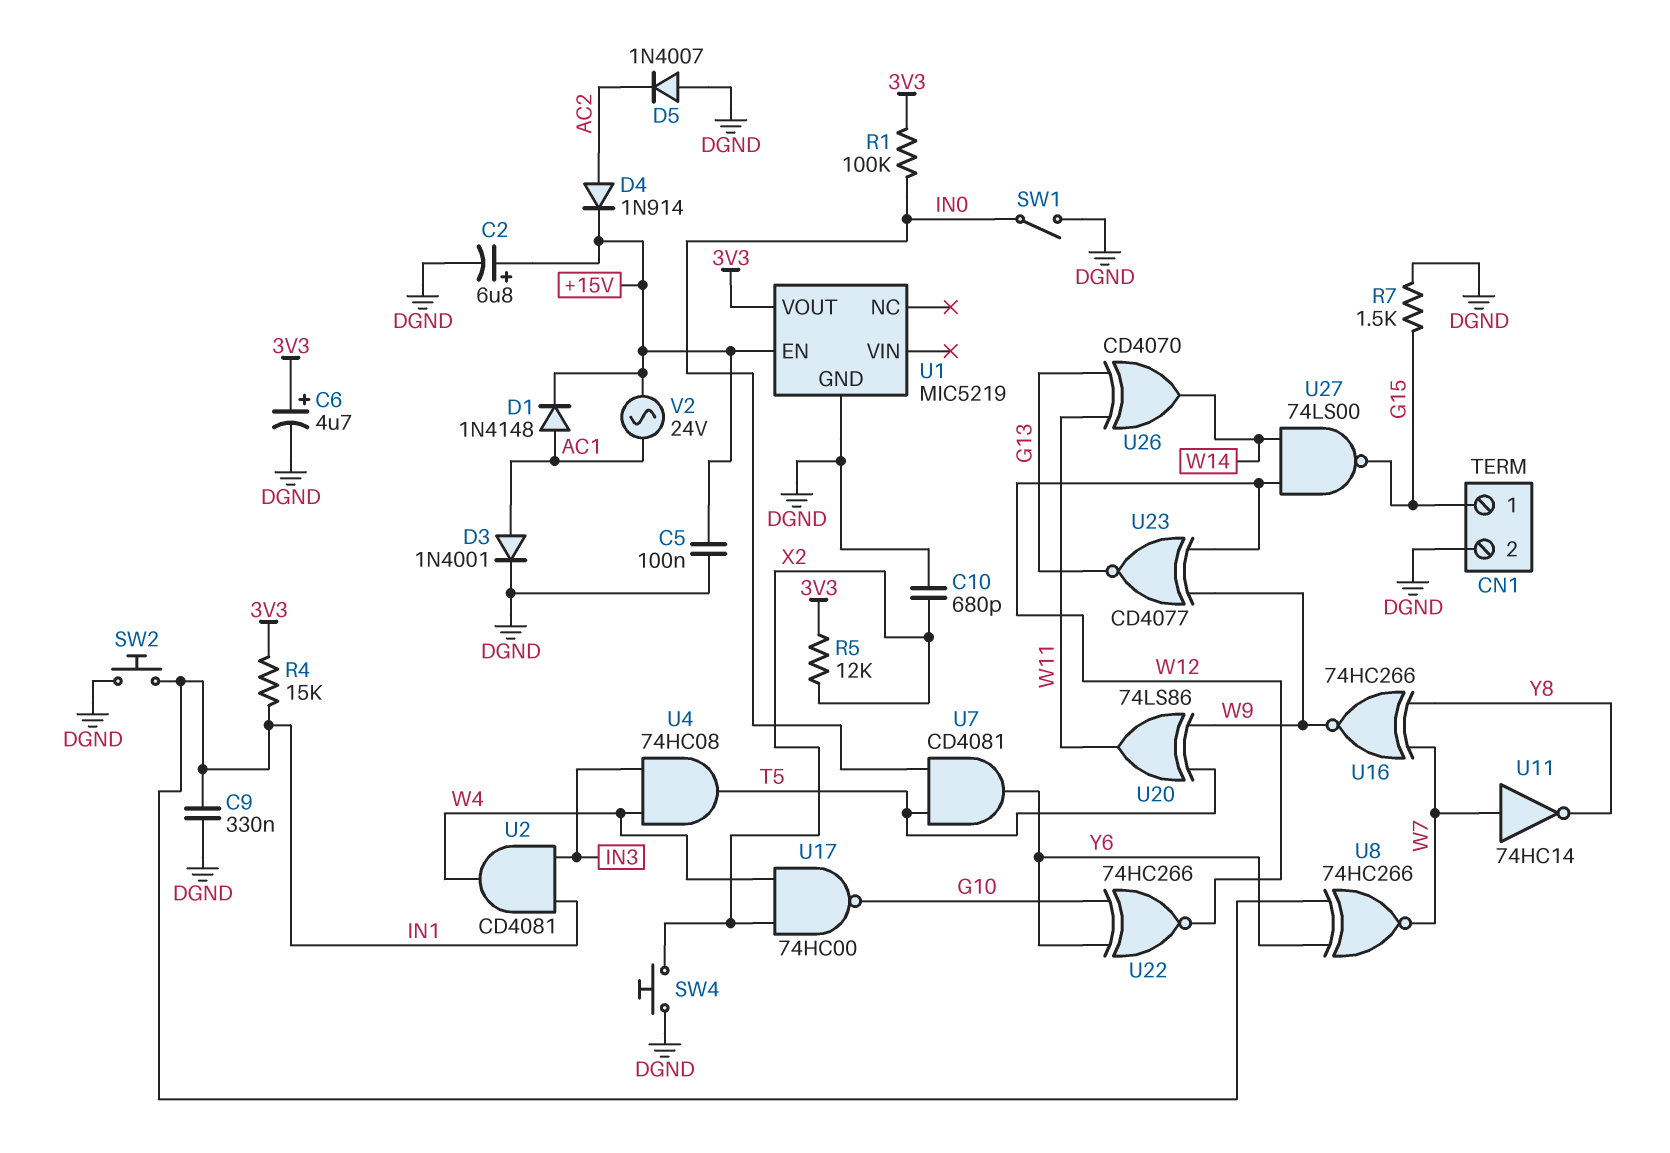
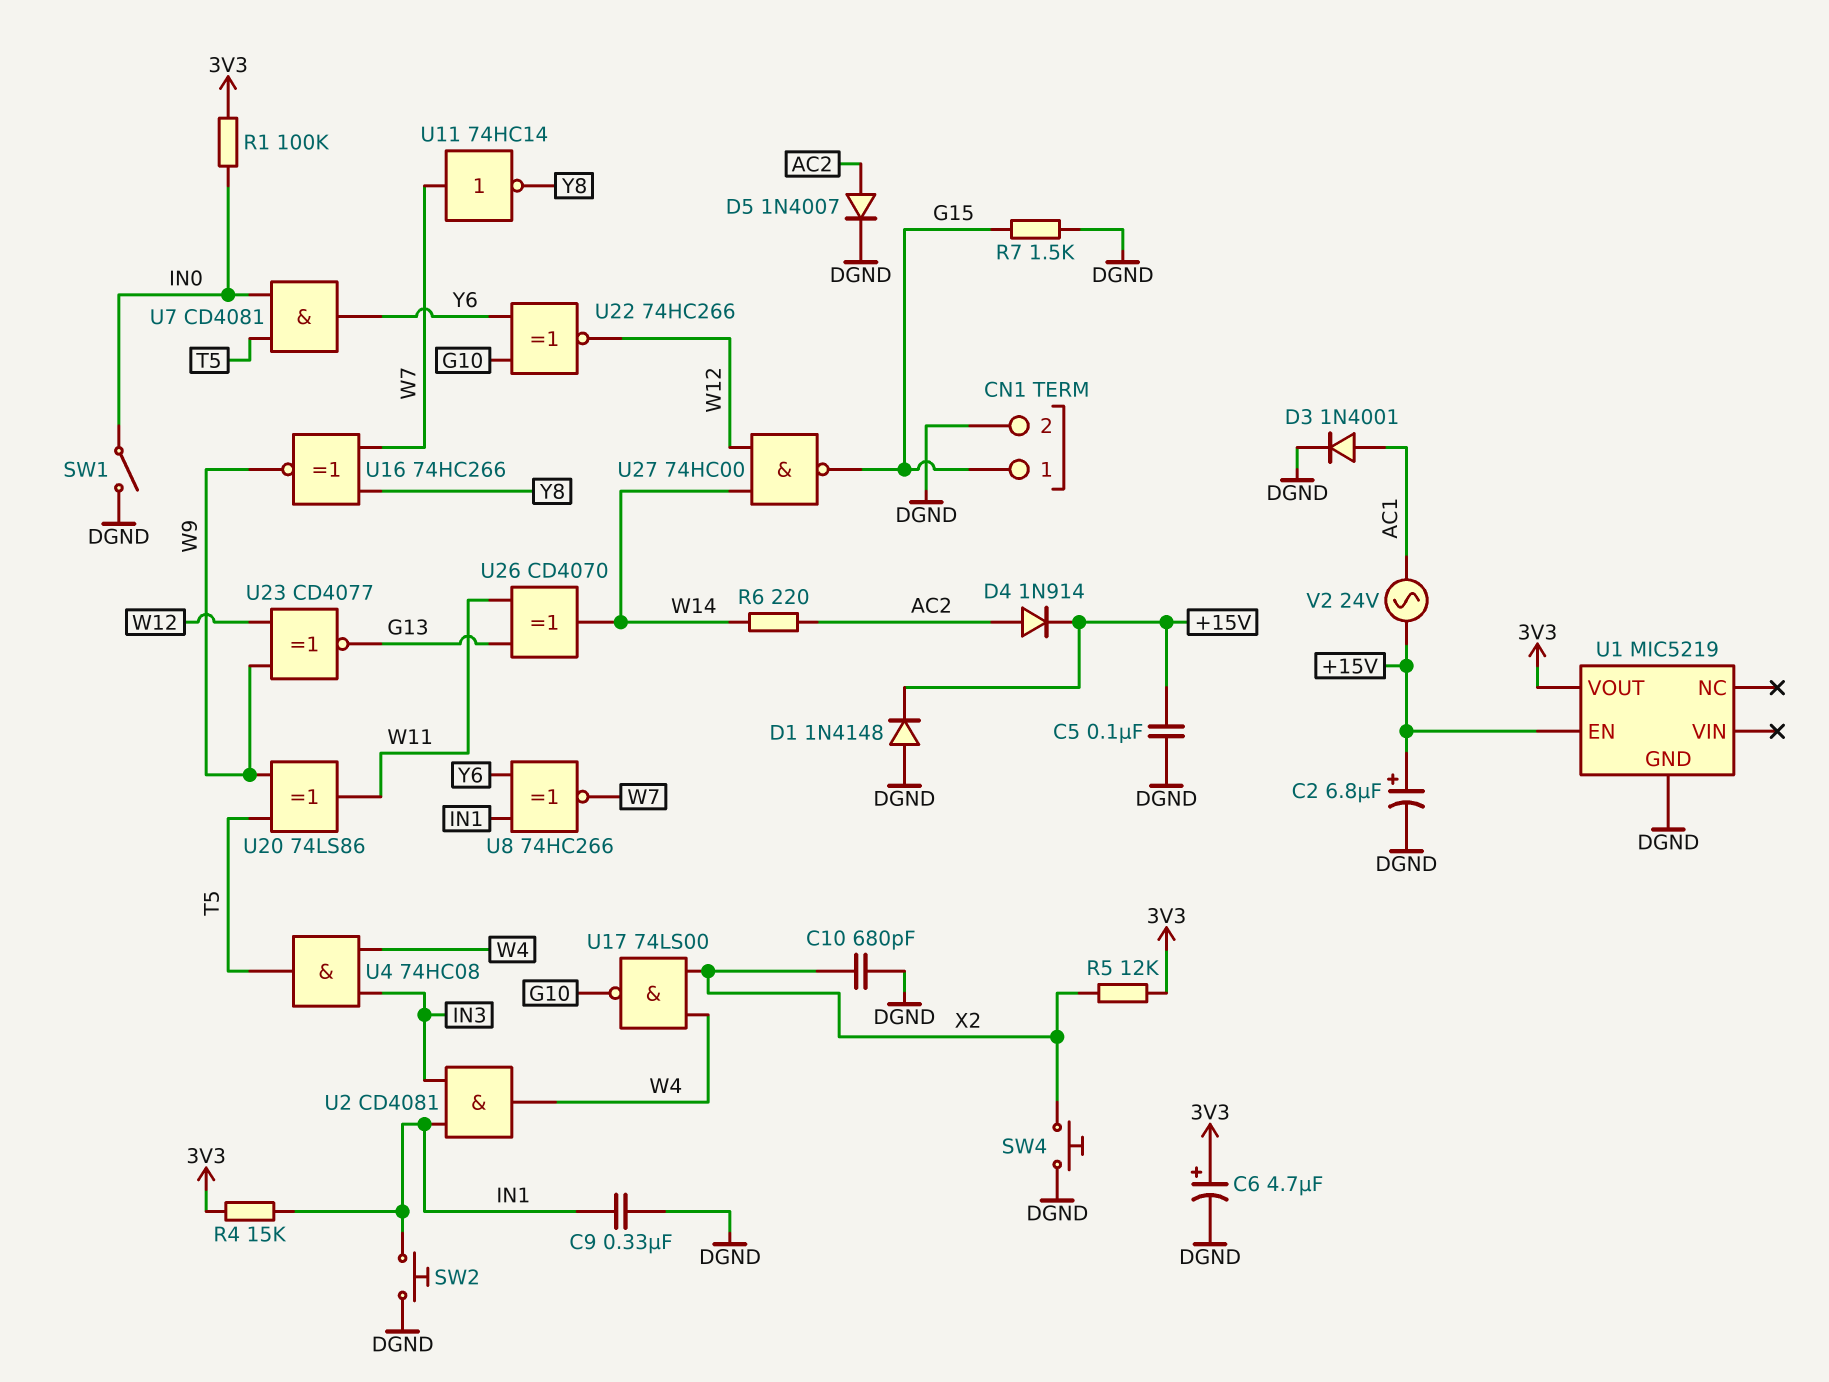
D1: diode 1N4148 (A AC1, K +15V) -> diode 1N4148 (A DGND, K +15V)
D5: diode 1N4007 (A DGND, K AC2) -> diode 1N4007 (A AC2, K DGND)
R6: none -> 220 (AC2, W14)
U17: NAND 74HC00 (in W4, in X2, out G10) -> NAND 74LS00 (in W4, in X2, out G10)
U27: NAND 74LS00 (in W12, in W14, out G15) -> NAND 74HC00 (in W12, in W14, out G15)

